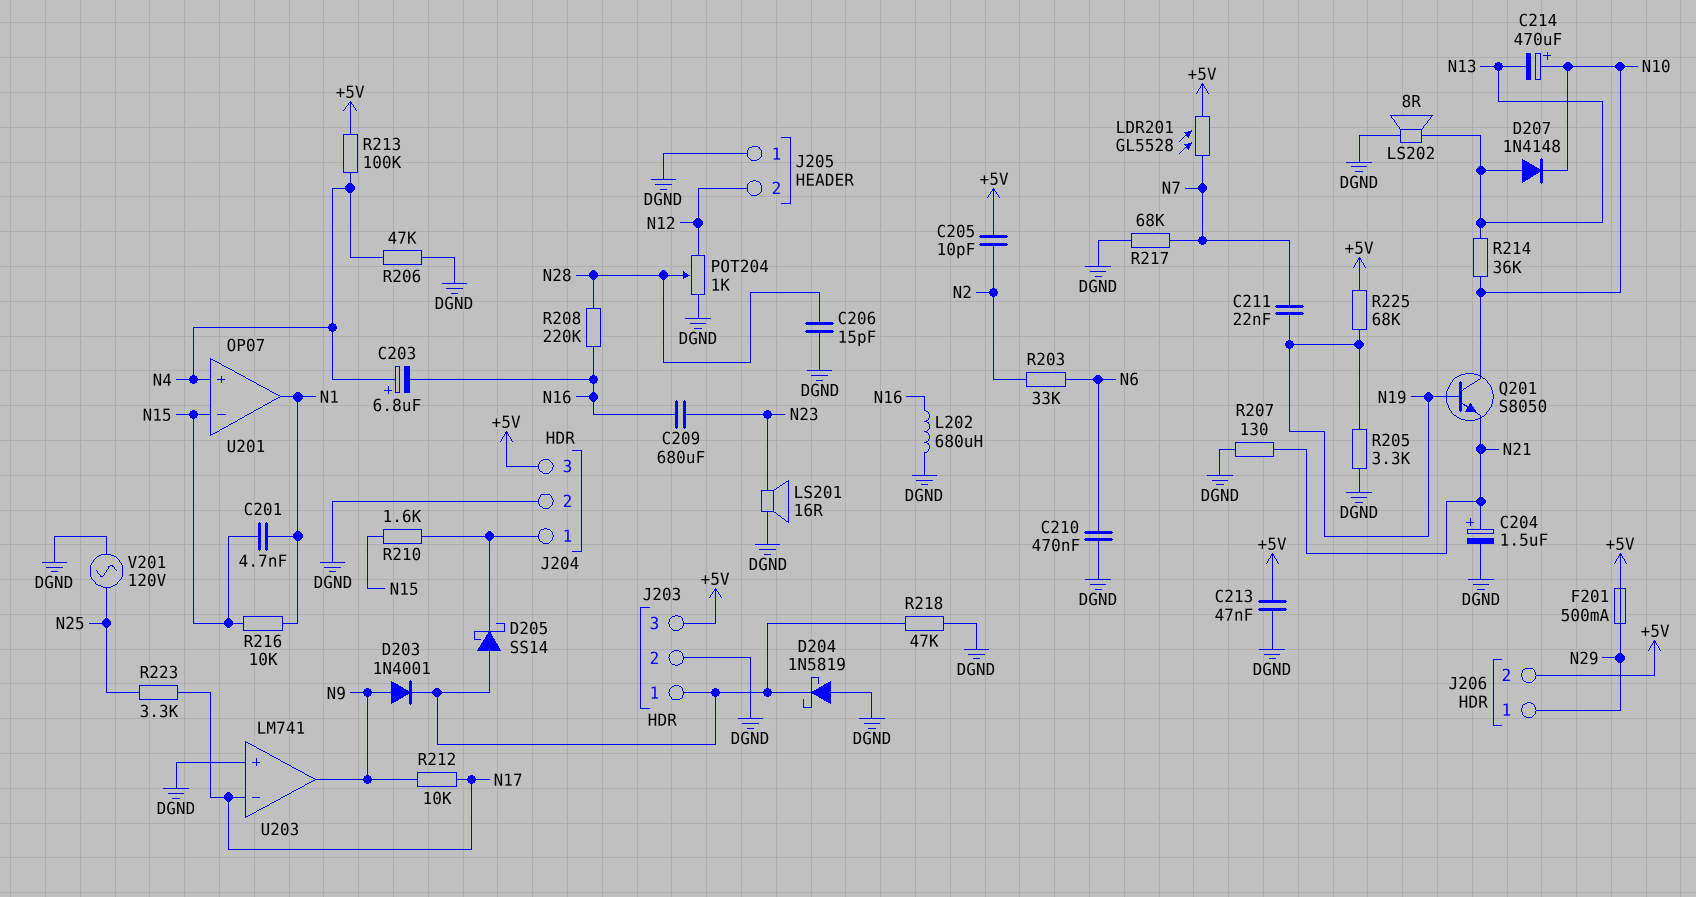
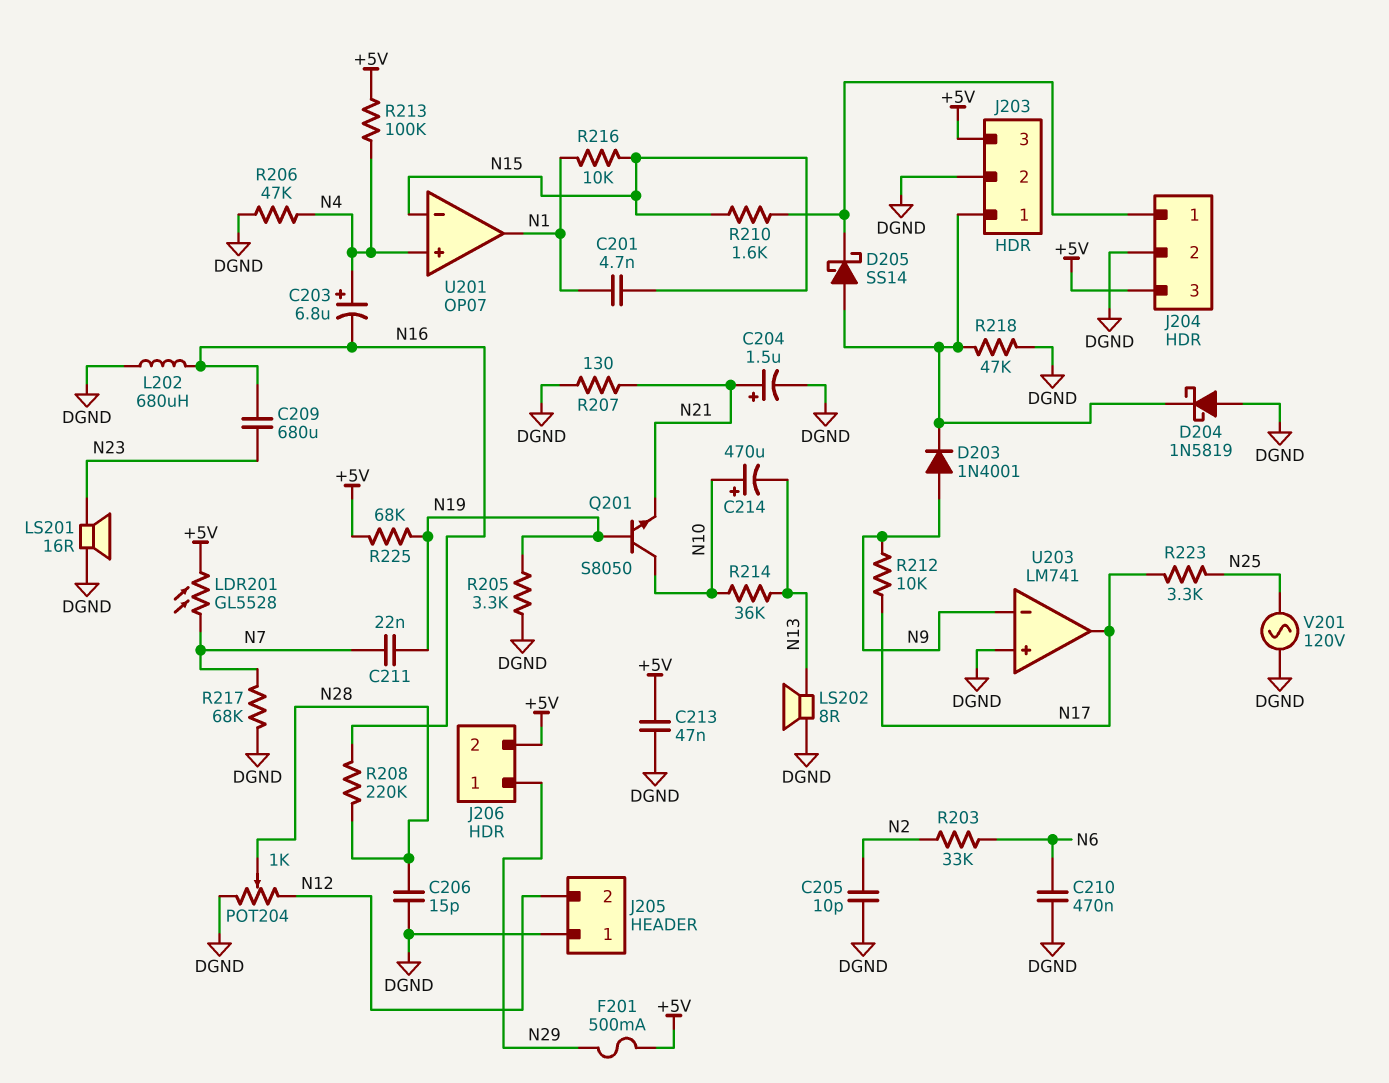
C205: 10pF (+5V, N2) -> 10pF (DGND, N2)
D207: diode 1N4148 (A N13, K N10) -> none
U203 pin in-: N17 -> N9
U203 pin out: N9 -> N17

